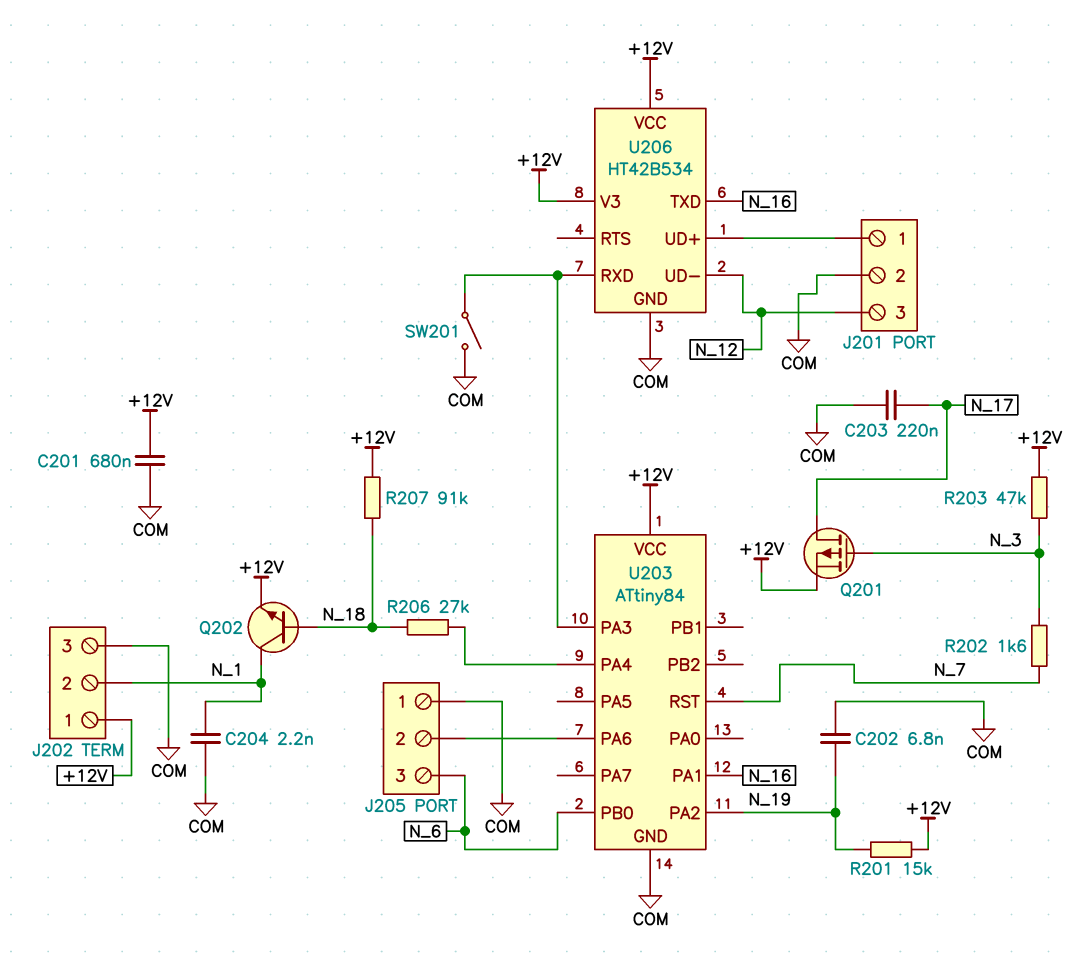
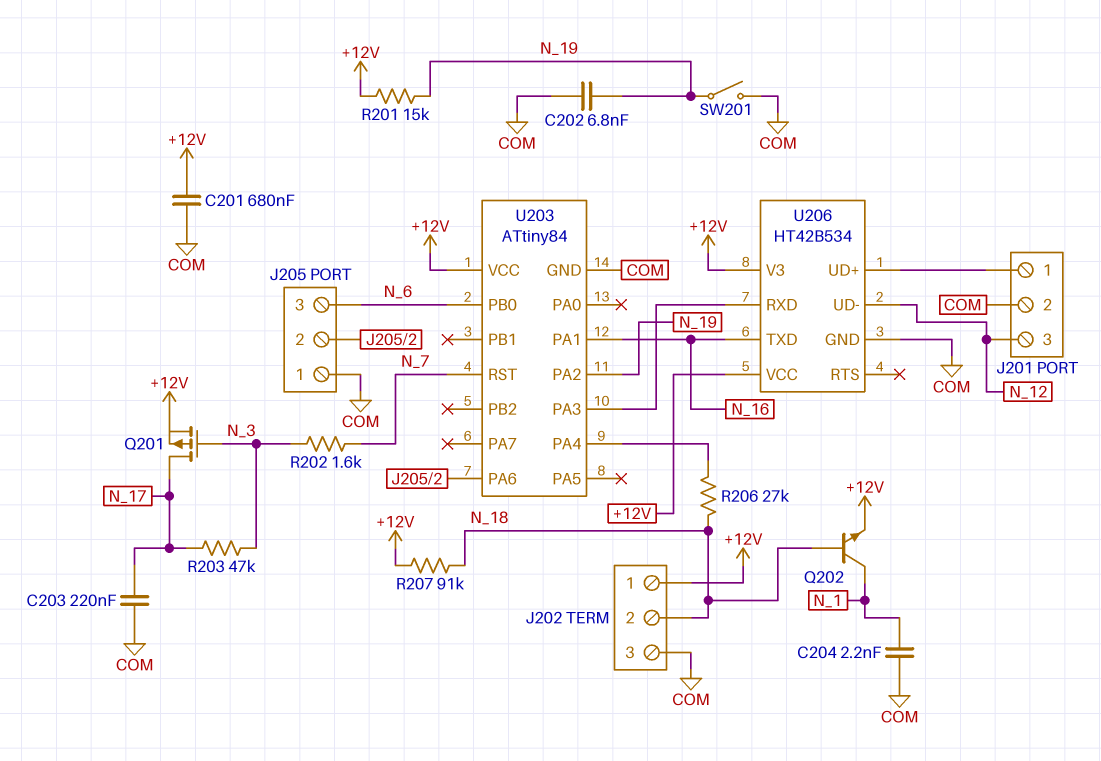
J202 pin 2: N_1 -> N_18
R203: 47k (+12V, N_3) -> 47k (N_3, N_17)
SW201: switch (COM, U203/PA3) -> switch (COM, N_19)

